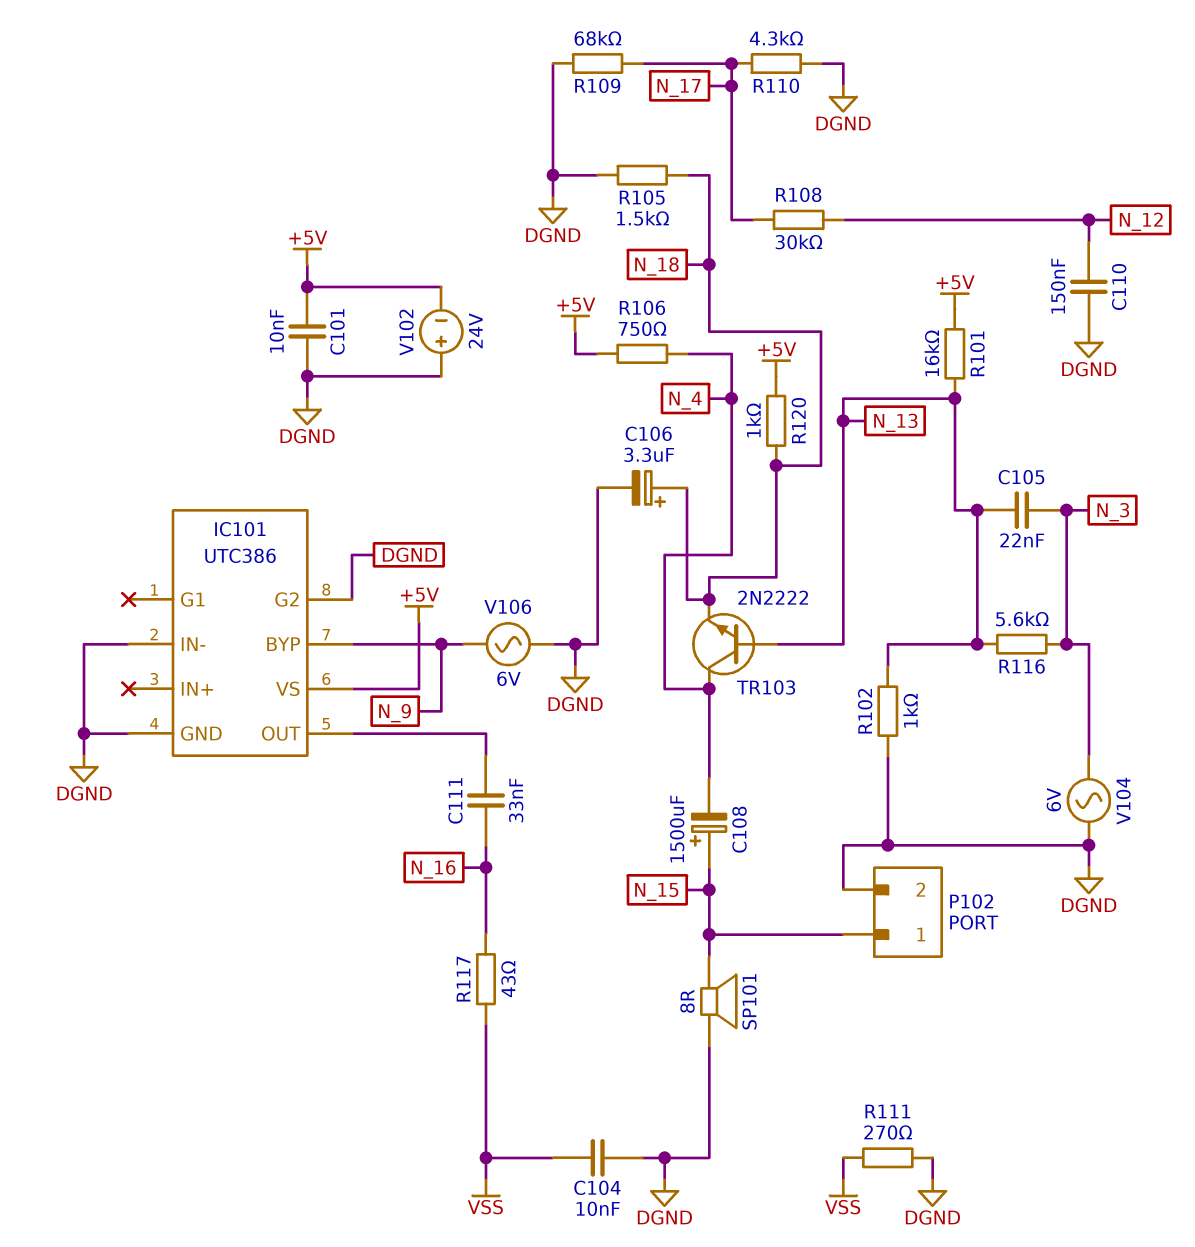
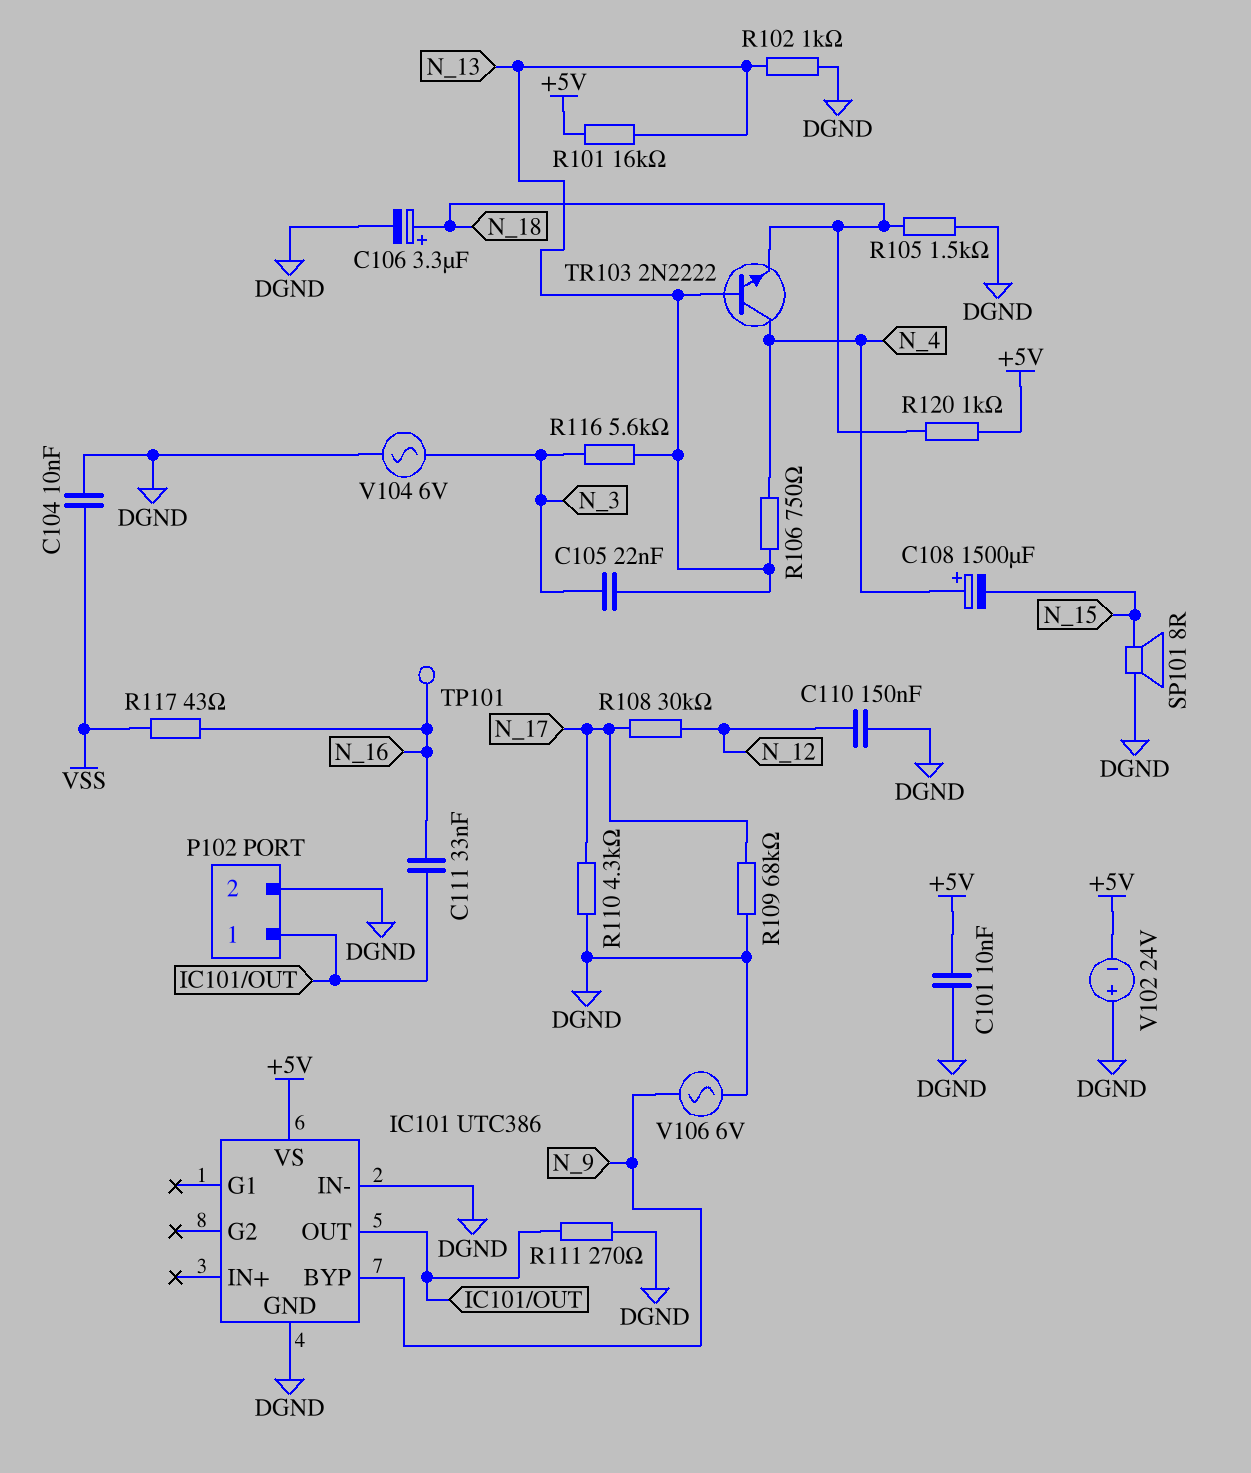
C108: 1500uF (plus N_15, minus N_4) -> 1500uF (plus N_4, minus N_15)
IC101 pin G2: DGND -> none
P102 pin 1: N_15 -> IC101/OUT
R106: 750 (+5V, N_4) -> 750 (N_4, N_13)
R111: 270 (DGND, VSS) -> 270 (DGND, IC101/OUT)
TP101: none -> test point (N_16)

